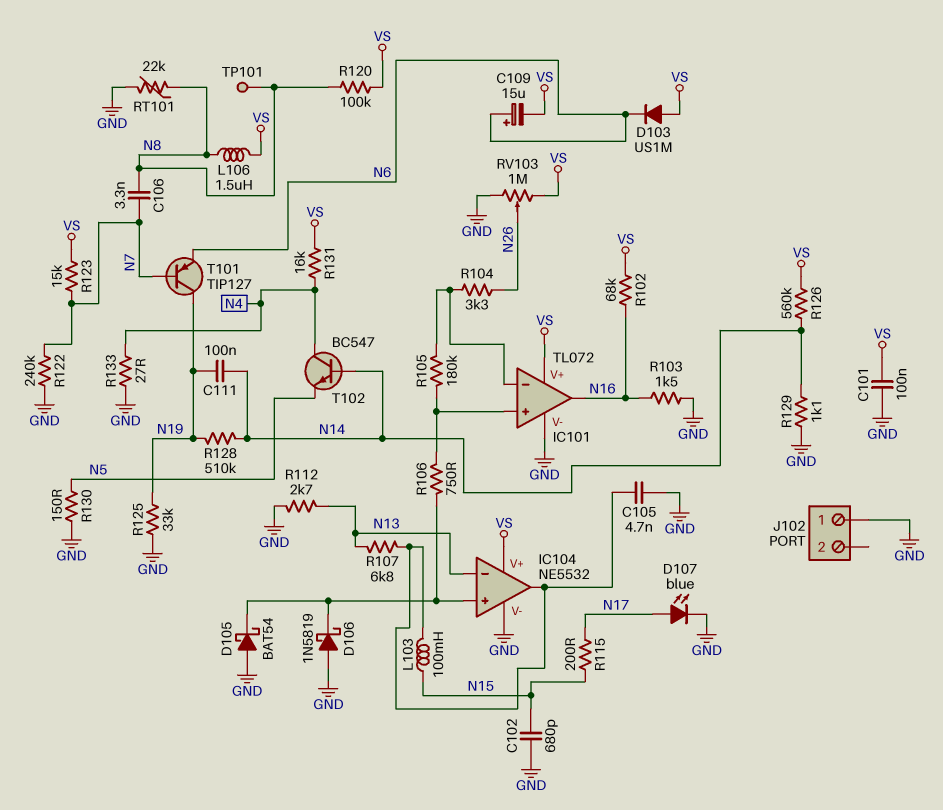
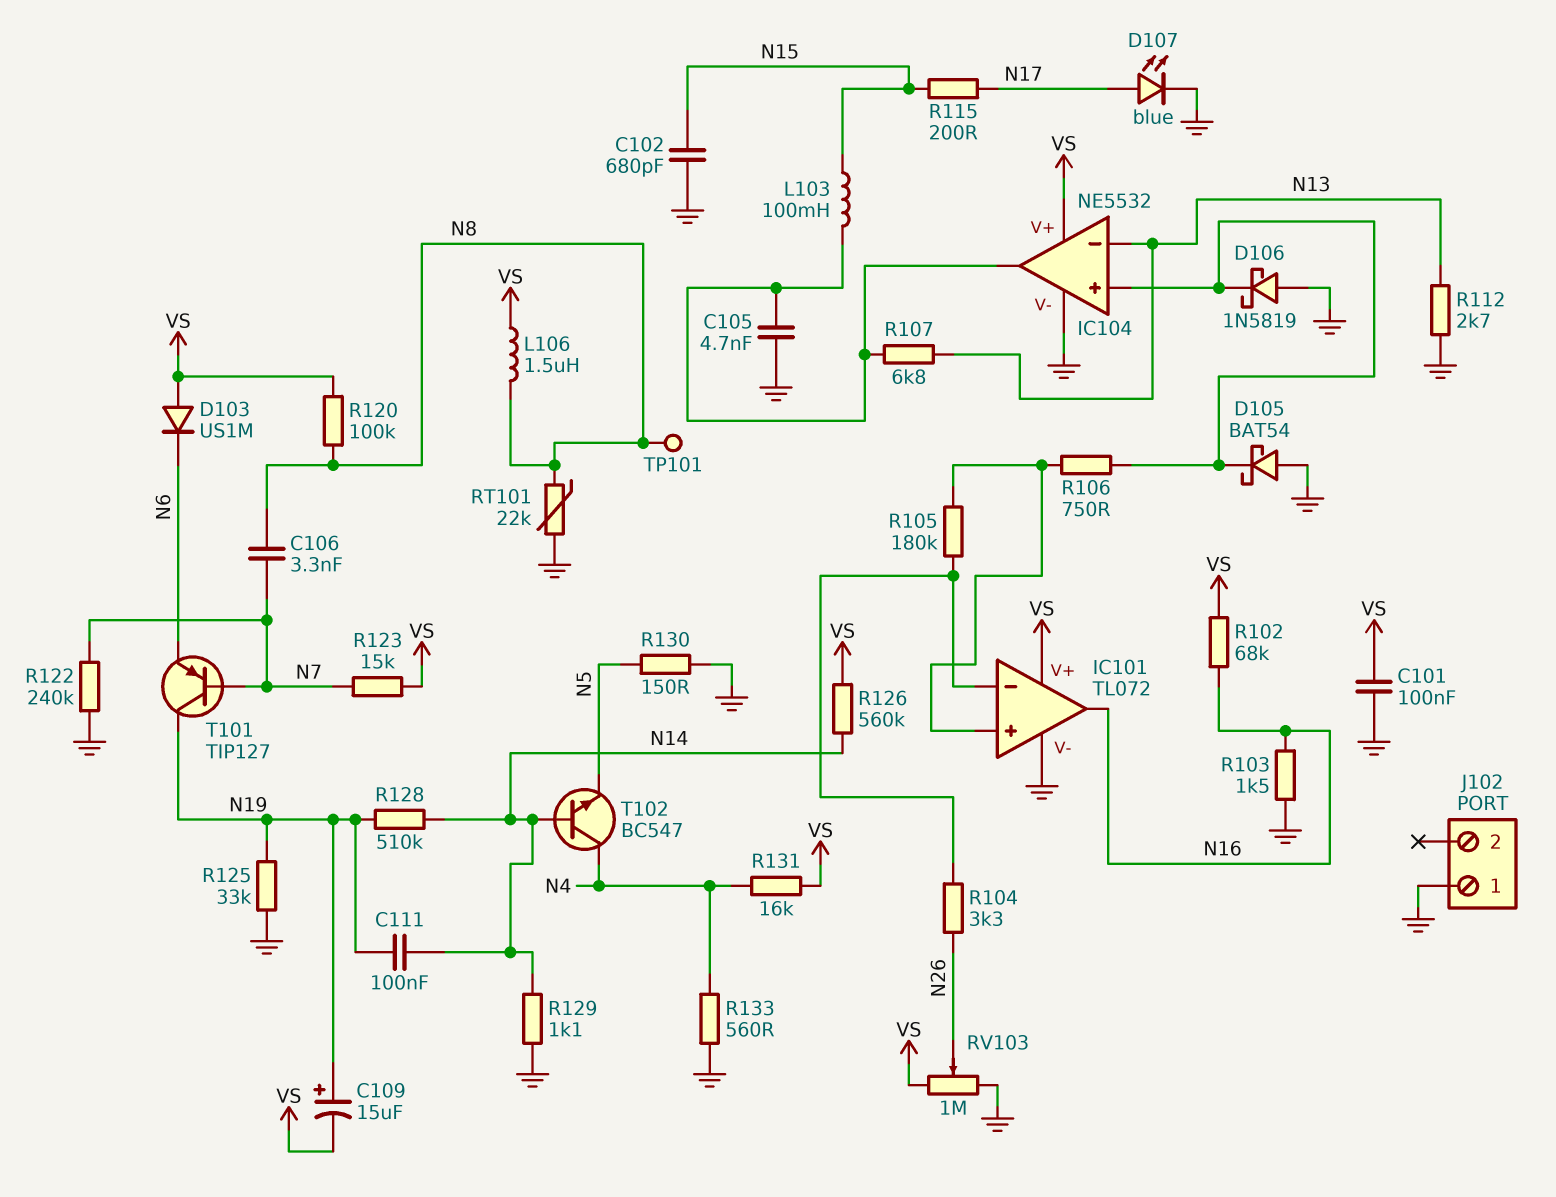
C109: 15uF (plus N6, minus VS) -> 15uF (plus N19, minus VS)
R133: 27 (GND, N4) -> 560 (GND, N4)

